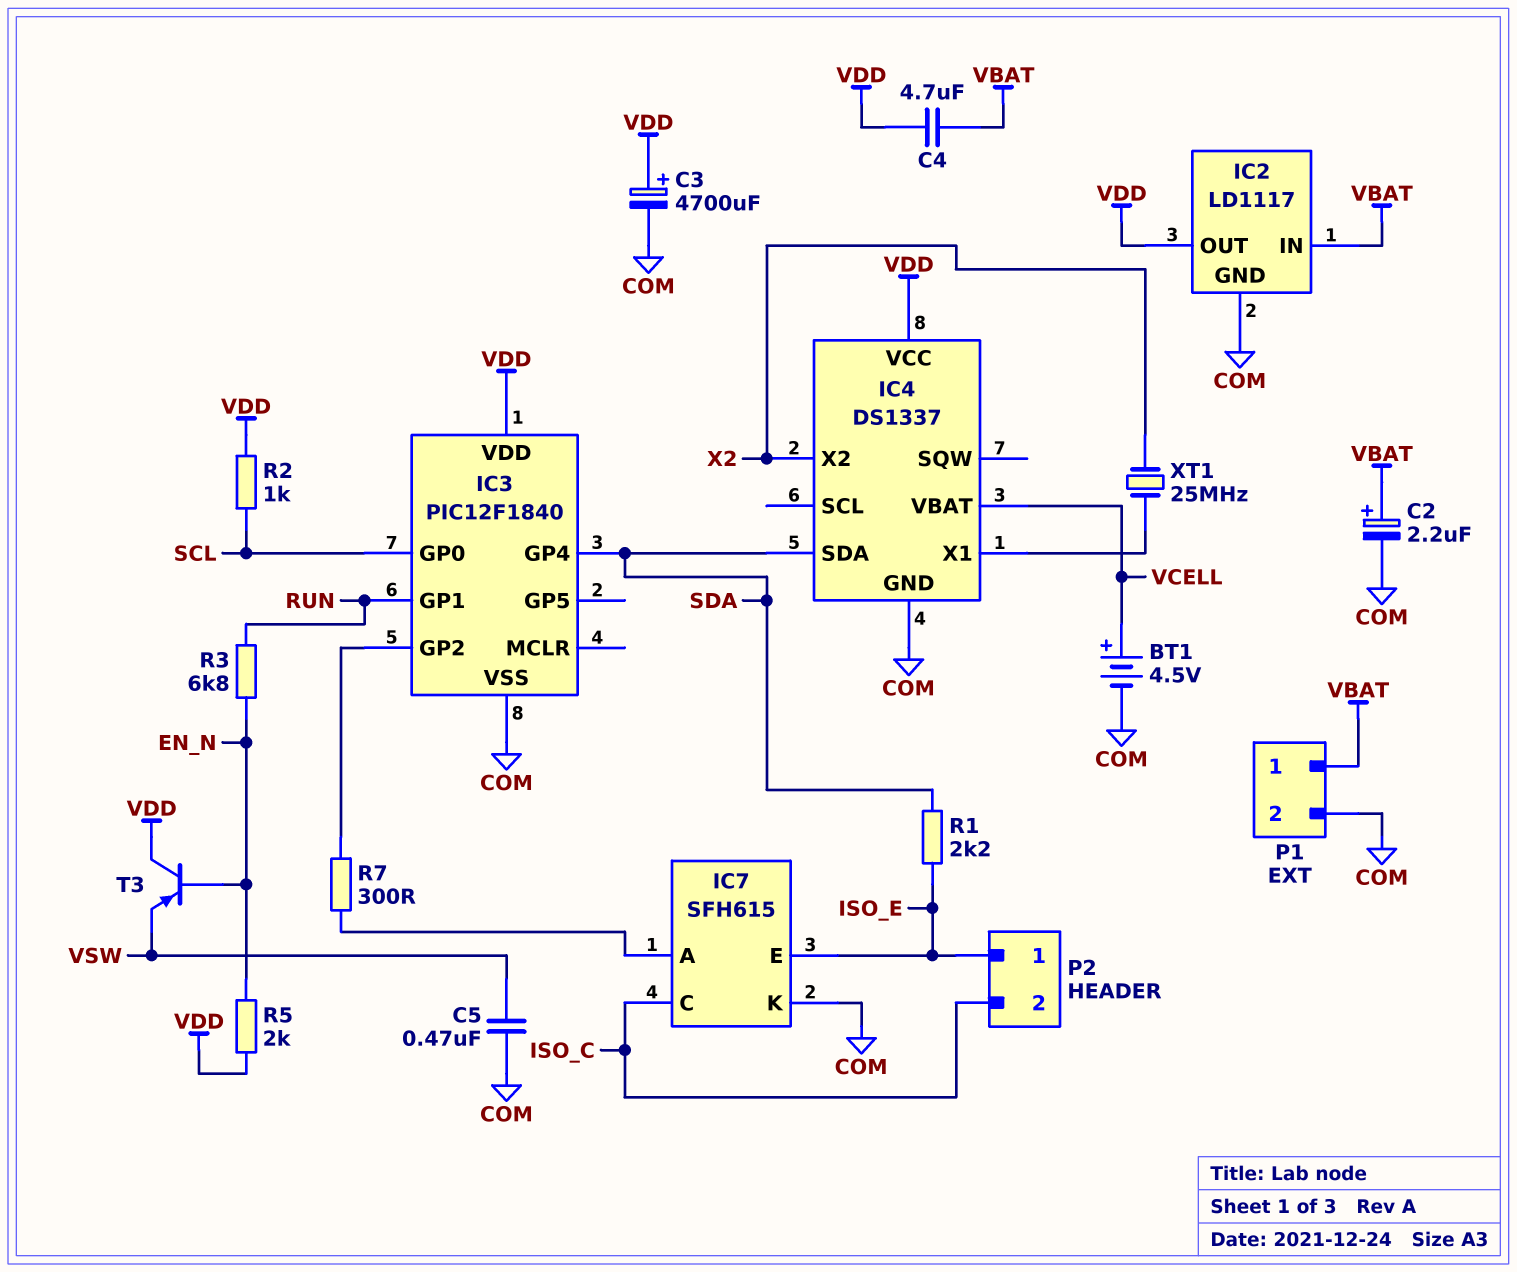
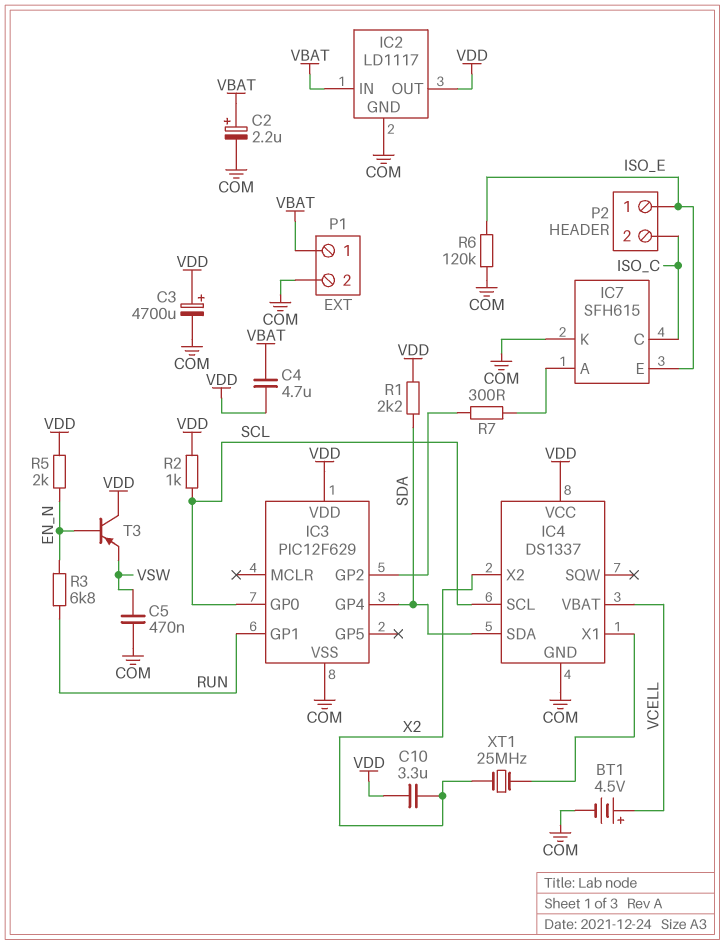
C10: none -> 3.3uF (VDD, X2)
IC3: PIC12F1840 -> PIC12F629
IC4 pin SCL: none -> SCL
R1: 2.2k (ISO_E, SDA) -> 2.2k (SDA, VDD)
R6: none -> 120k (COM, ISO_E)

